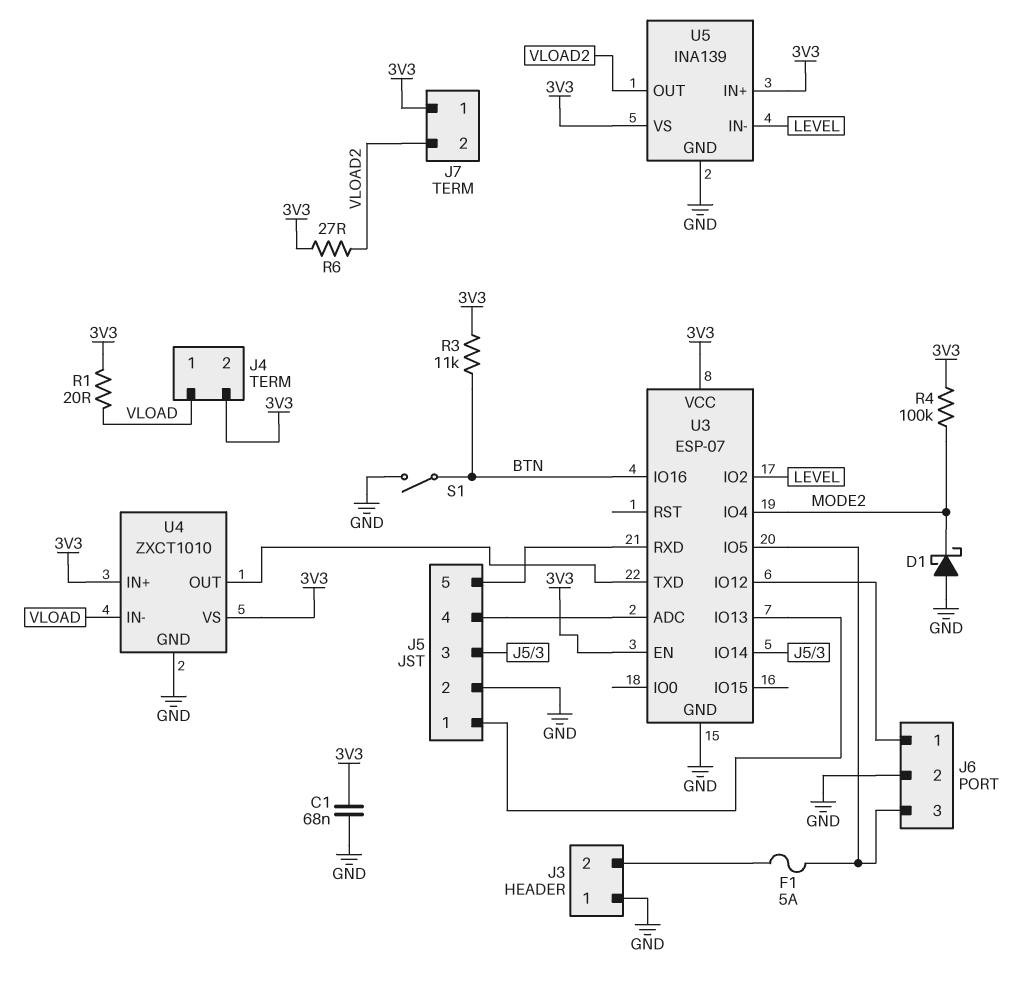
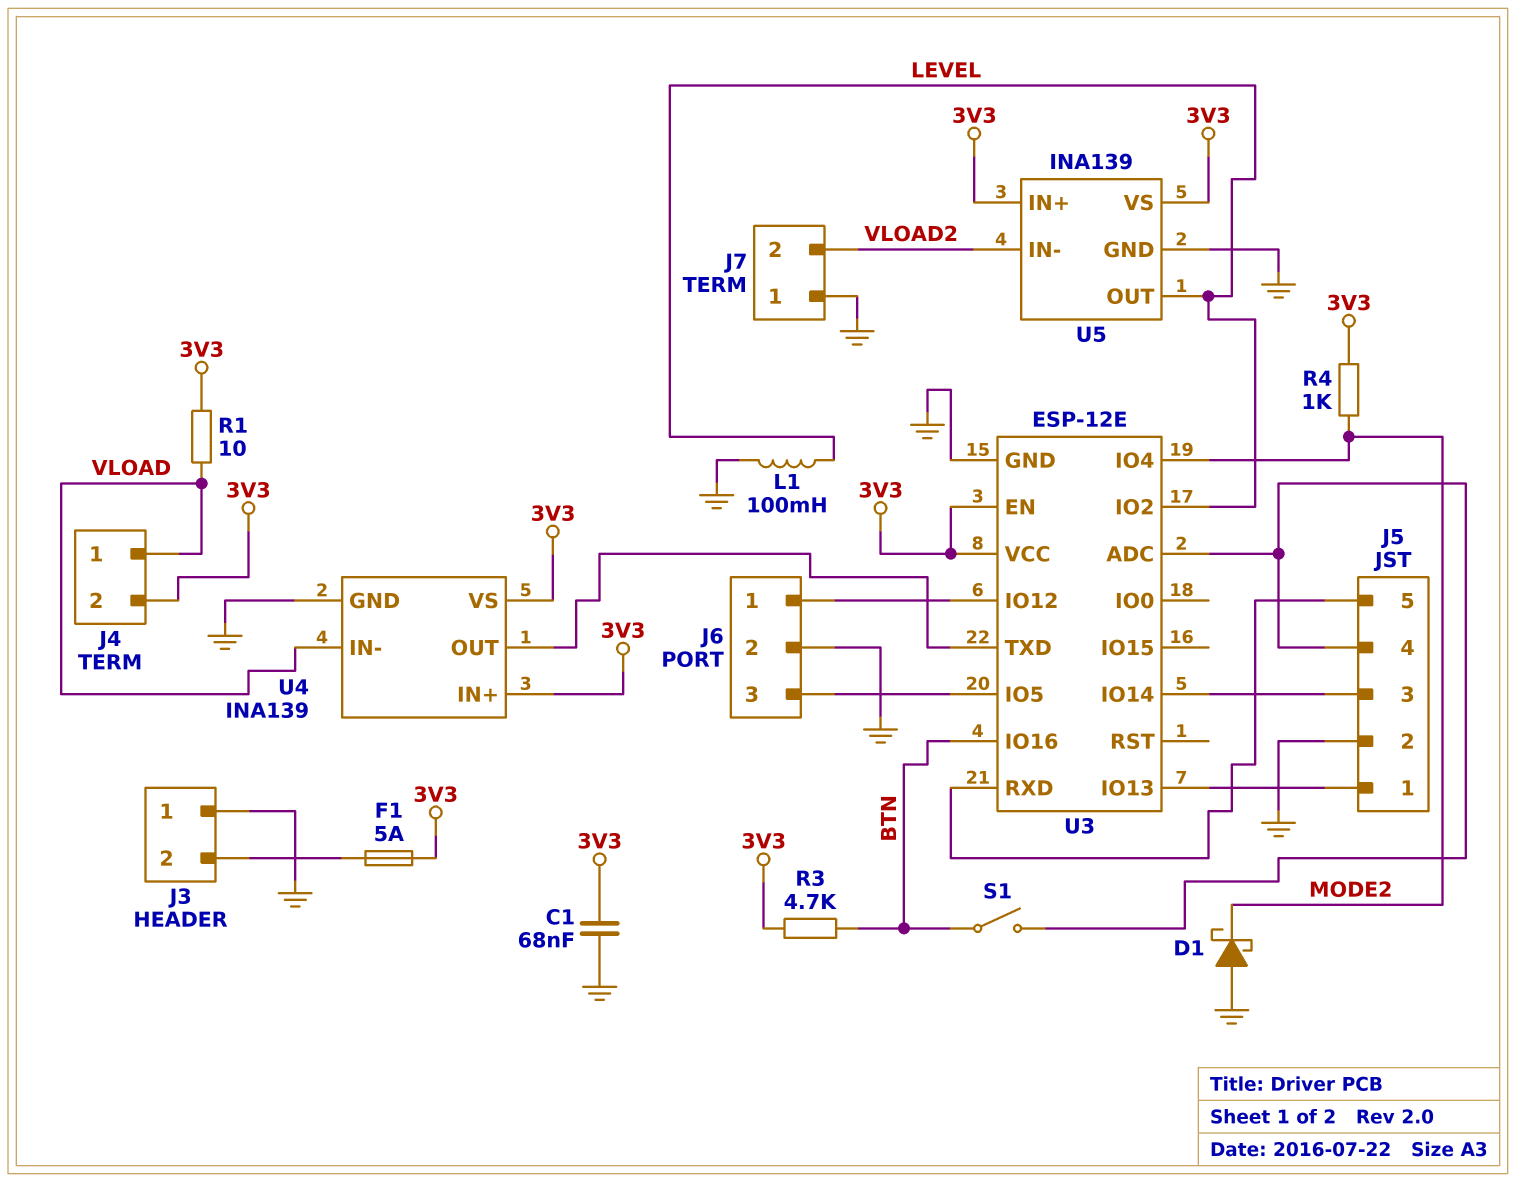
F1: 5A (J3/2, J6/3) -> 5A (3V3, J3/2)
J7 pin 1: 3V3 -> GND
L1: none -> 100mH (GND, LEVEL)
R1: 20 (3V3, VLOAD) -> 10 (3V3, VLOAD)
R3: 11k (3V3, BTN) -> 4.7k (3V3, BTN)
R4: 100k (3V3, MODE2) -> 1k (3V3, MODE2)
R6: 27 (3V3, VLOAD2) -> none
S1: switch (BTN, GND) -> switch (BTN, J5/4)
U3: ESP-07 -> ESP-12E
U4: ZXCT1010 -> INA139
U5 pin IN-: LEVEL -> VLOAD2
U5 pin OUT: VLOAD2 -> LEVEL

